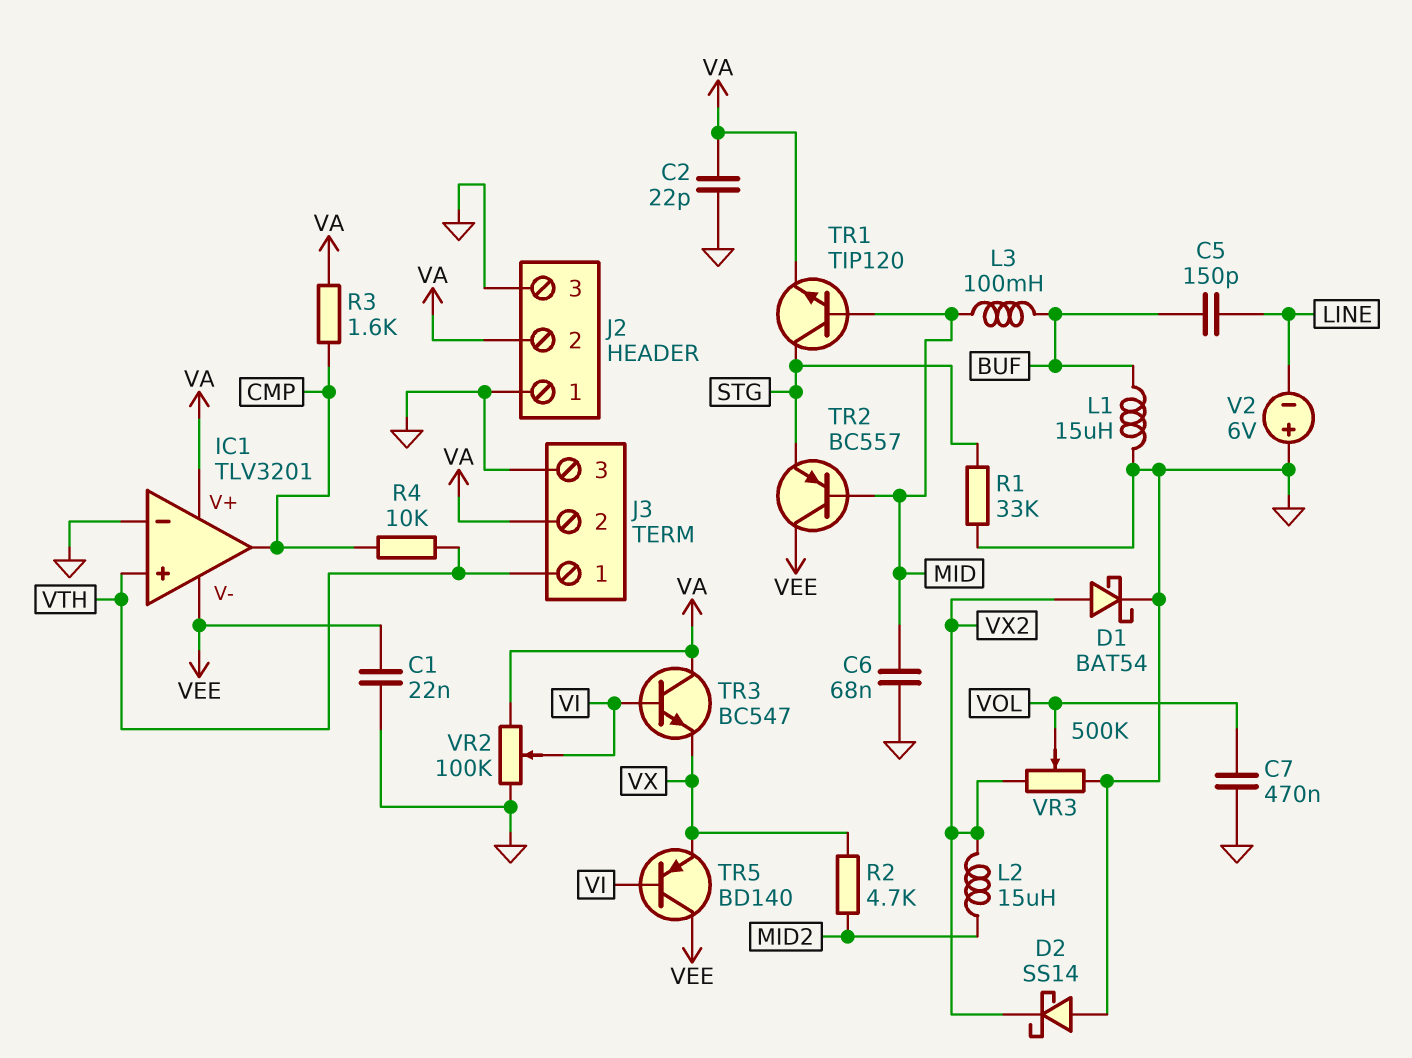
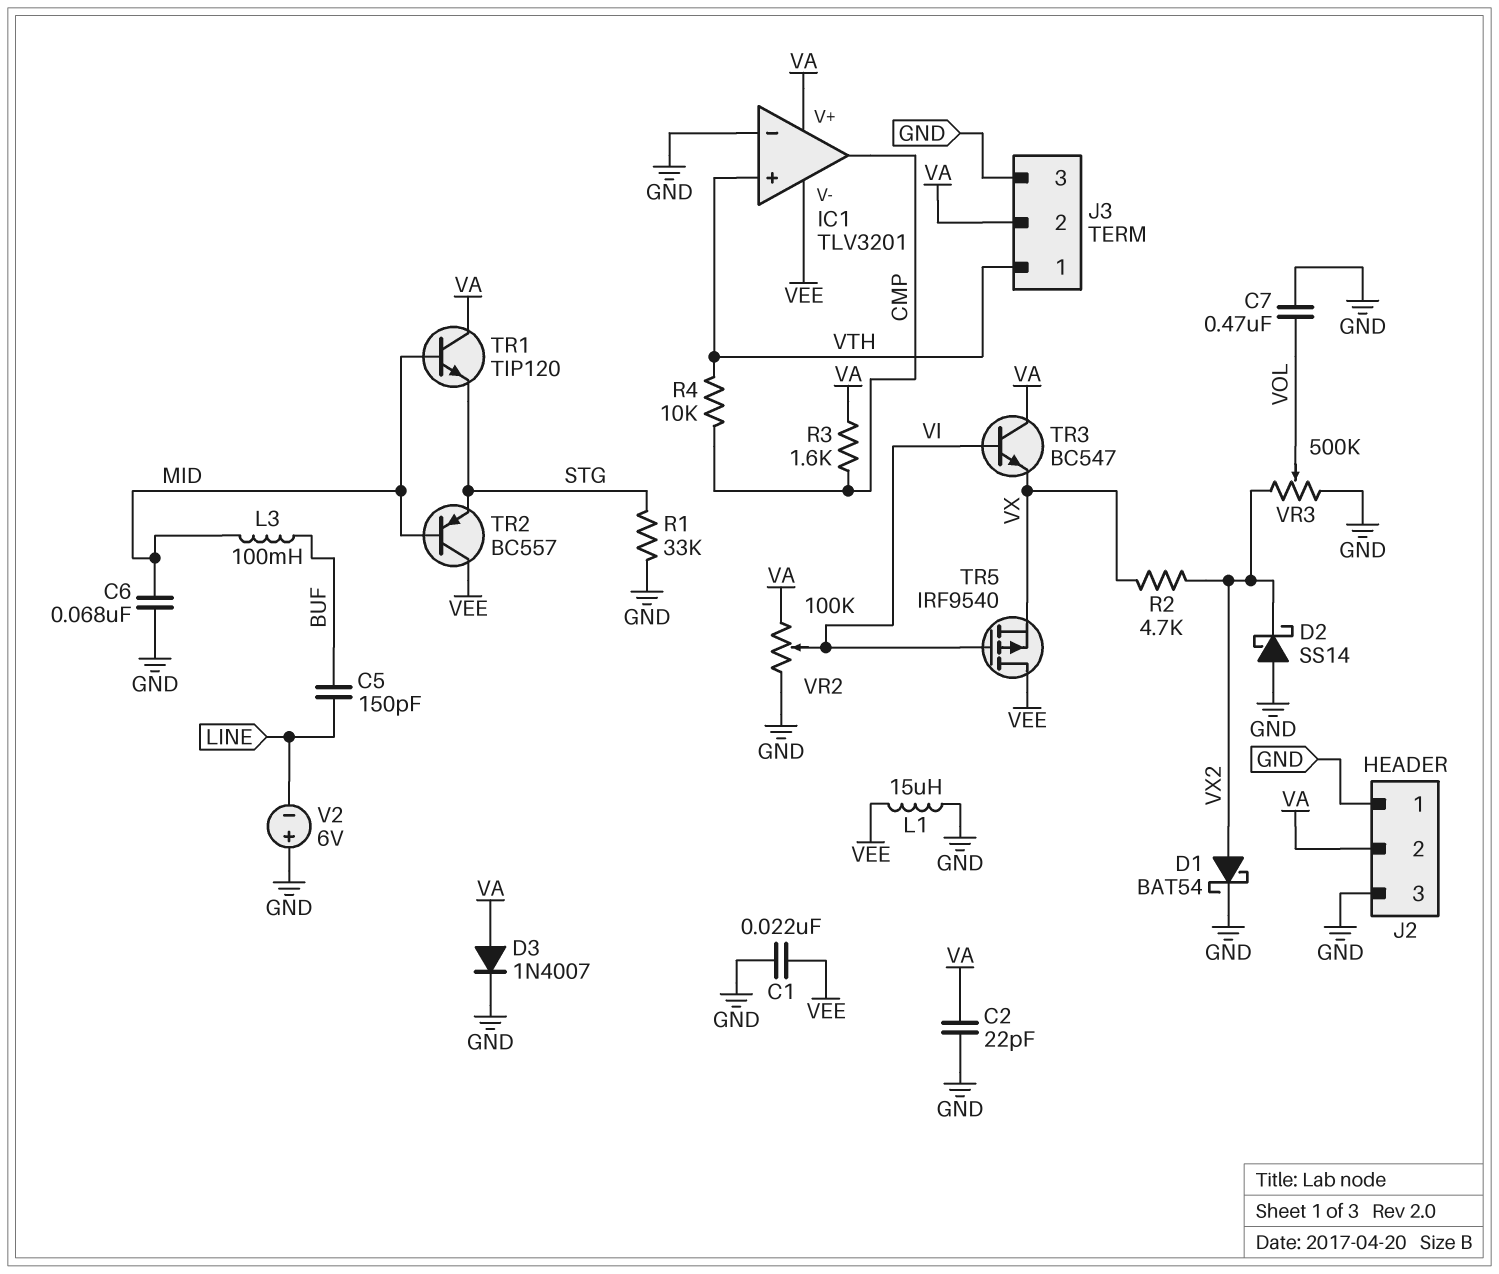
D3: none -> diode 1N4007 (A VA, K GND)
L1: 15uH (BUF, GND) -> 15uH (GND, VEE)
L2: 15uH (MID2, VX2) -> none
R2: 4.7k (MID2, VX) -> 4.7k (VX, VX2)
TR1: NPN TIP120 (B MID, C STG, E VA) -> NPN TIP120 (B MID, C VA, E STG)
TR5: PNP BD140 (B VI, C VEE, E VX) -> PMOS IRF9540 (G VI, D VEE, S VX)

